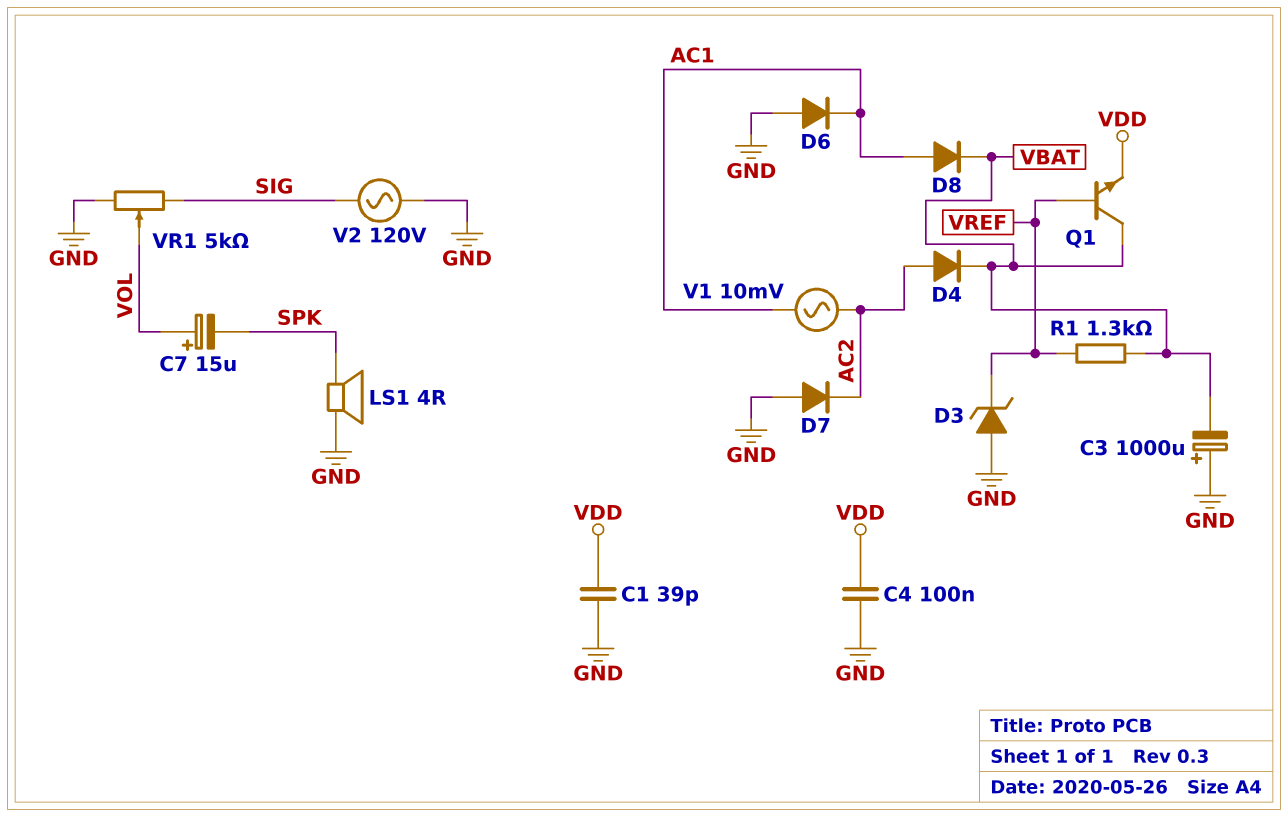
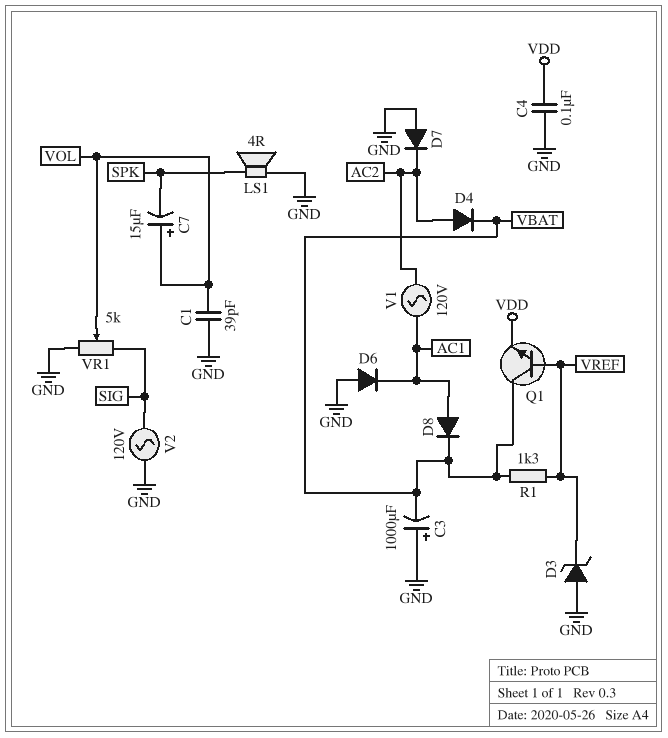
C1: 39pF (GND, VDD) -> 39pF (GND, VOL)
V1: AC 10mV (AC1, AC2) -> AC 120V (AC1, AC2)

